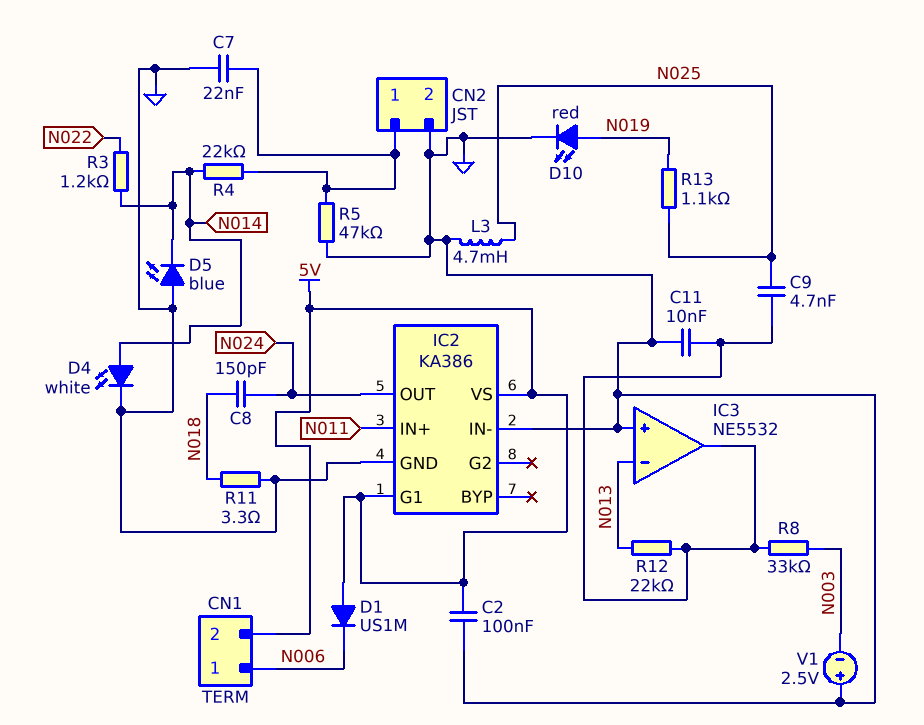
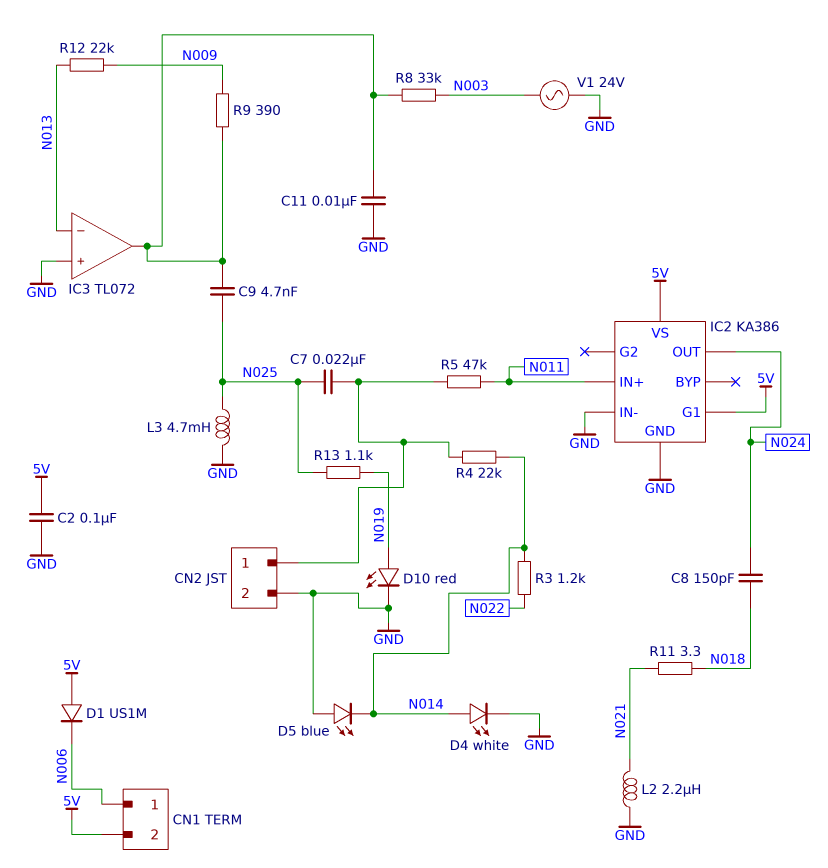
C7: 22nF (CN2/1, GND) -> 22nF (CN2/1, N025)
IC3: NE5532 -> TL072
L2: none -> 2.2uH (GND, N021)
R5: 47k (CN2/1, GND) -> 47k (CN2/1, N011)
R9: none -> 390 (IC3/out, N009)
R11: 3.3 (GND, N018) -> 3.3 (N018, N021)
R12: 22k (IC3/out, N013) -> 22k (N009, N013)
V1: 2.5V (plus GND, minus N003) -> AC 24V (GND, N003)

